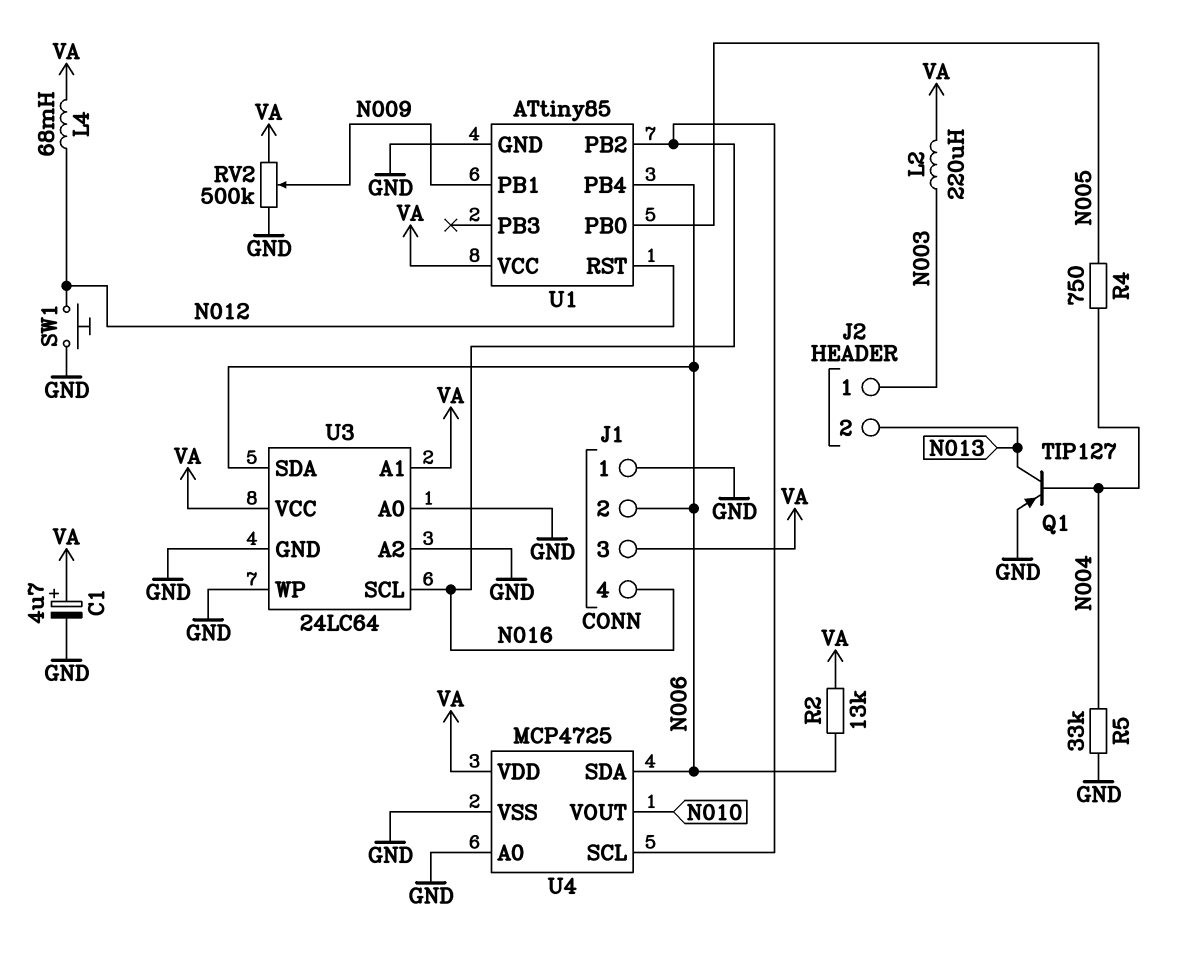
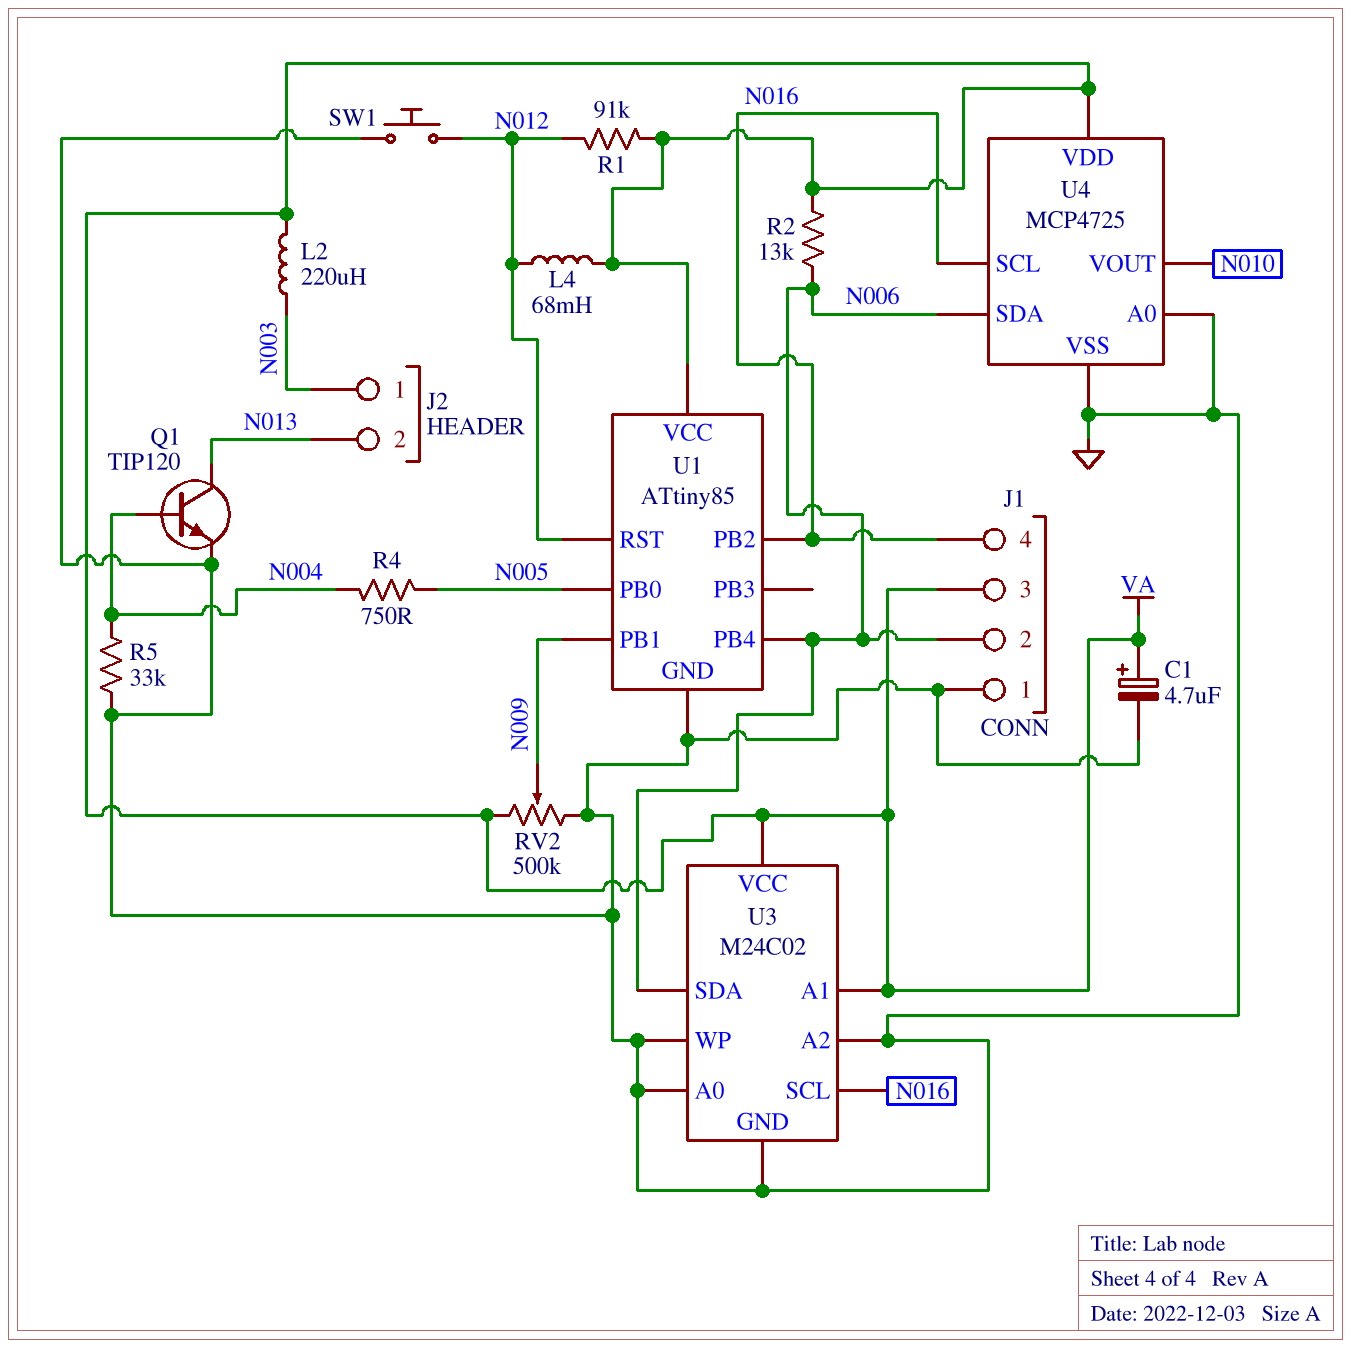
Q1: PNP TIP127 (B N004, C N013, E GND) -> NPN TIP120 (B N004, C N013, E GND)
R1: none -> 91k (N012, VA)
U3: 24LC64 -> M24C02

